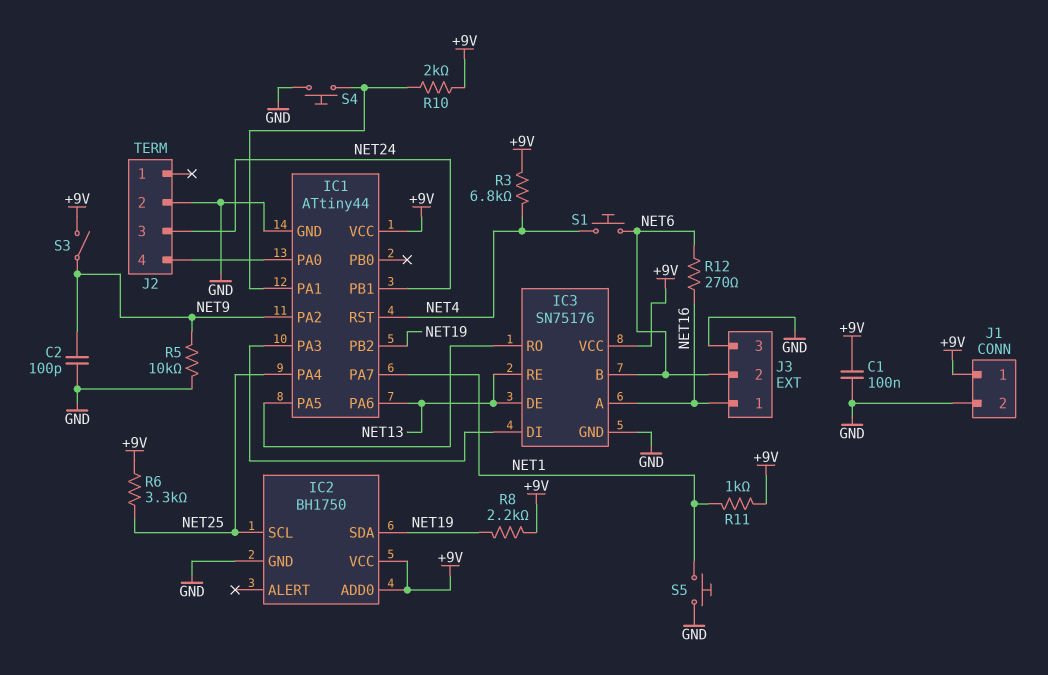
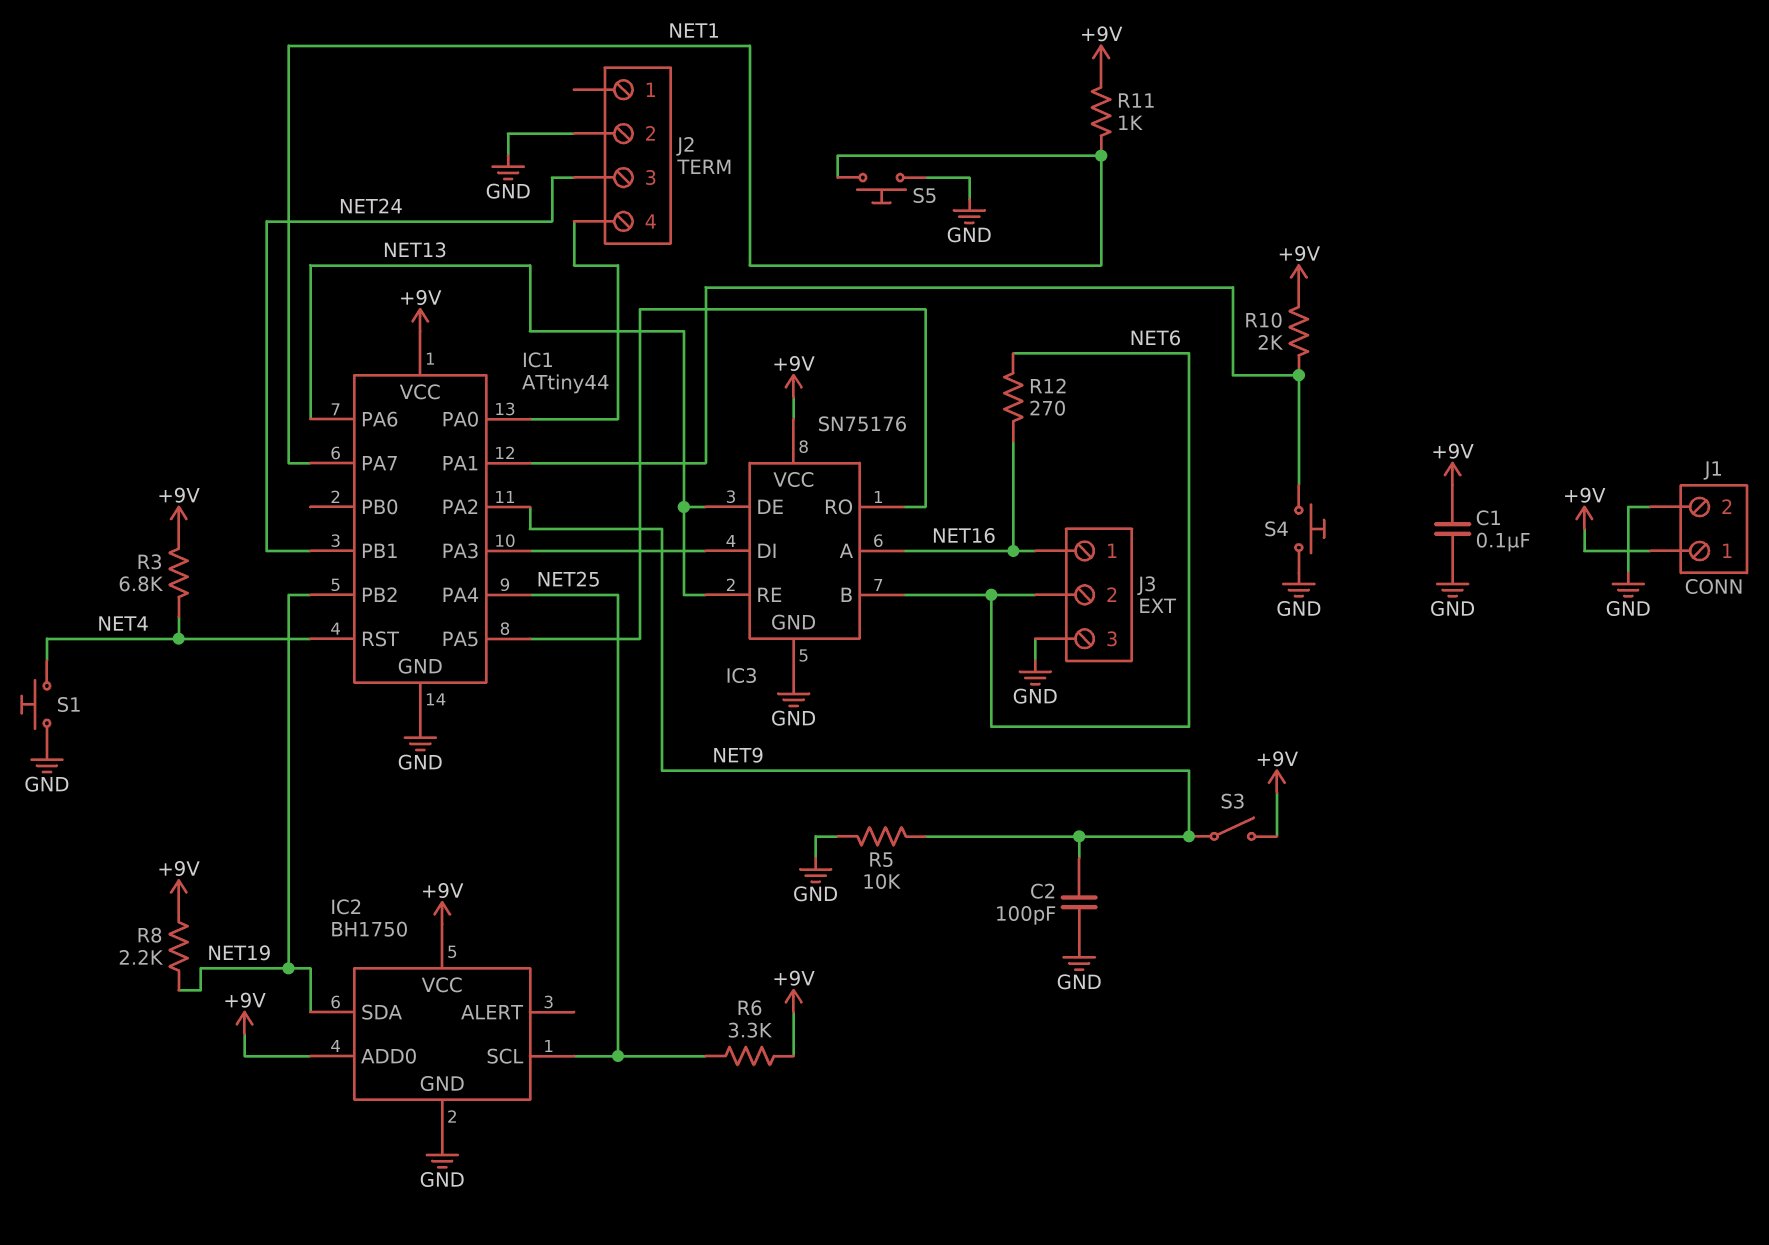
S1: button (NET4, NET6) -> button (GND, NET4)

